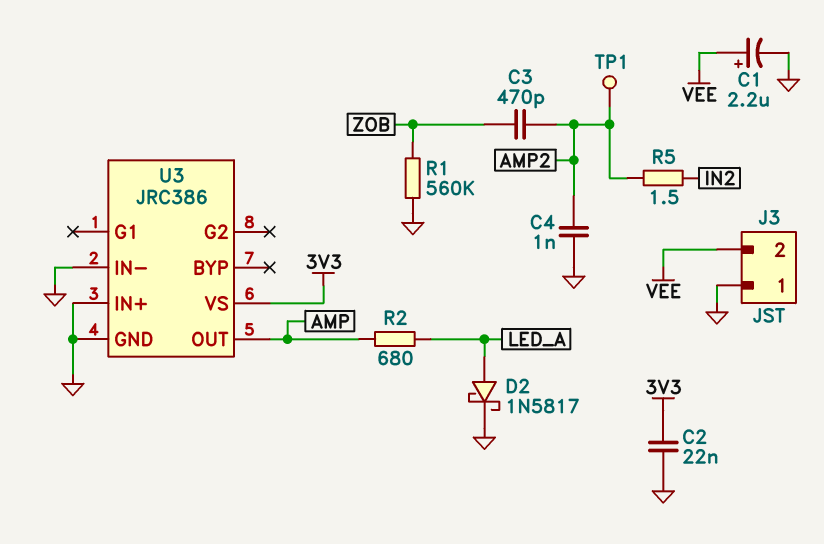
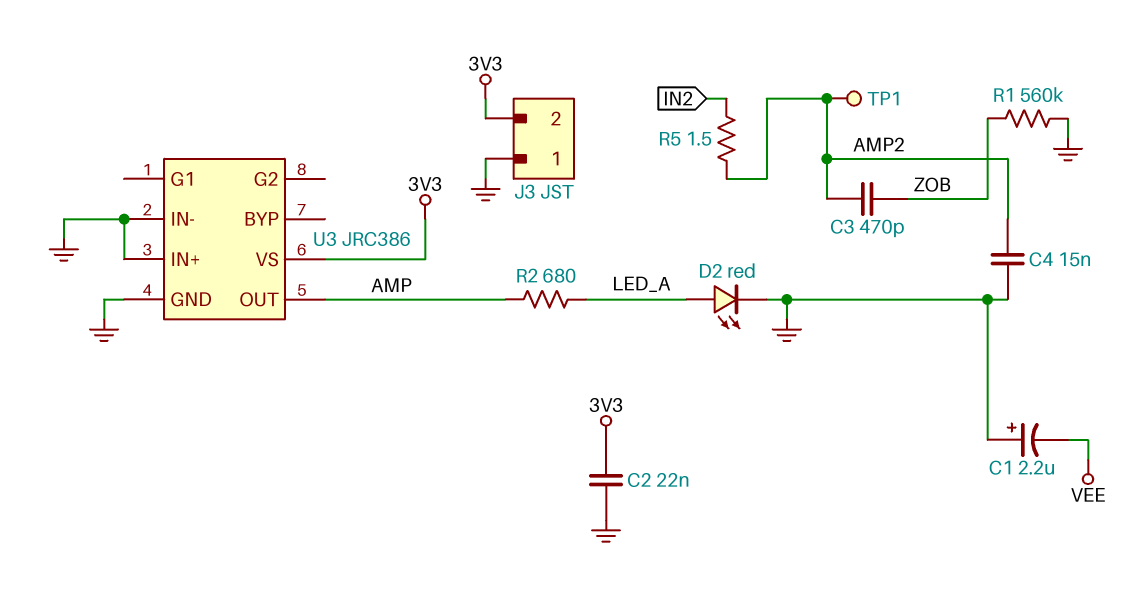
C1: 2.2uF (plus VEE, minus GND) -> 2.2uF (plus GND, minus VEE)
C4: 1nF (AMP2, GND) -> 15nF (AMP2, GND)
D2: schottky 1N5817 (A LED_A, K GND) -> LED red (A LED_A, K GND)
J3 pin 2: VEE -> 3V3

